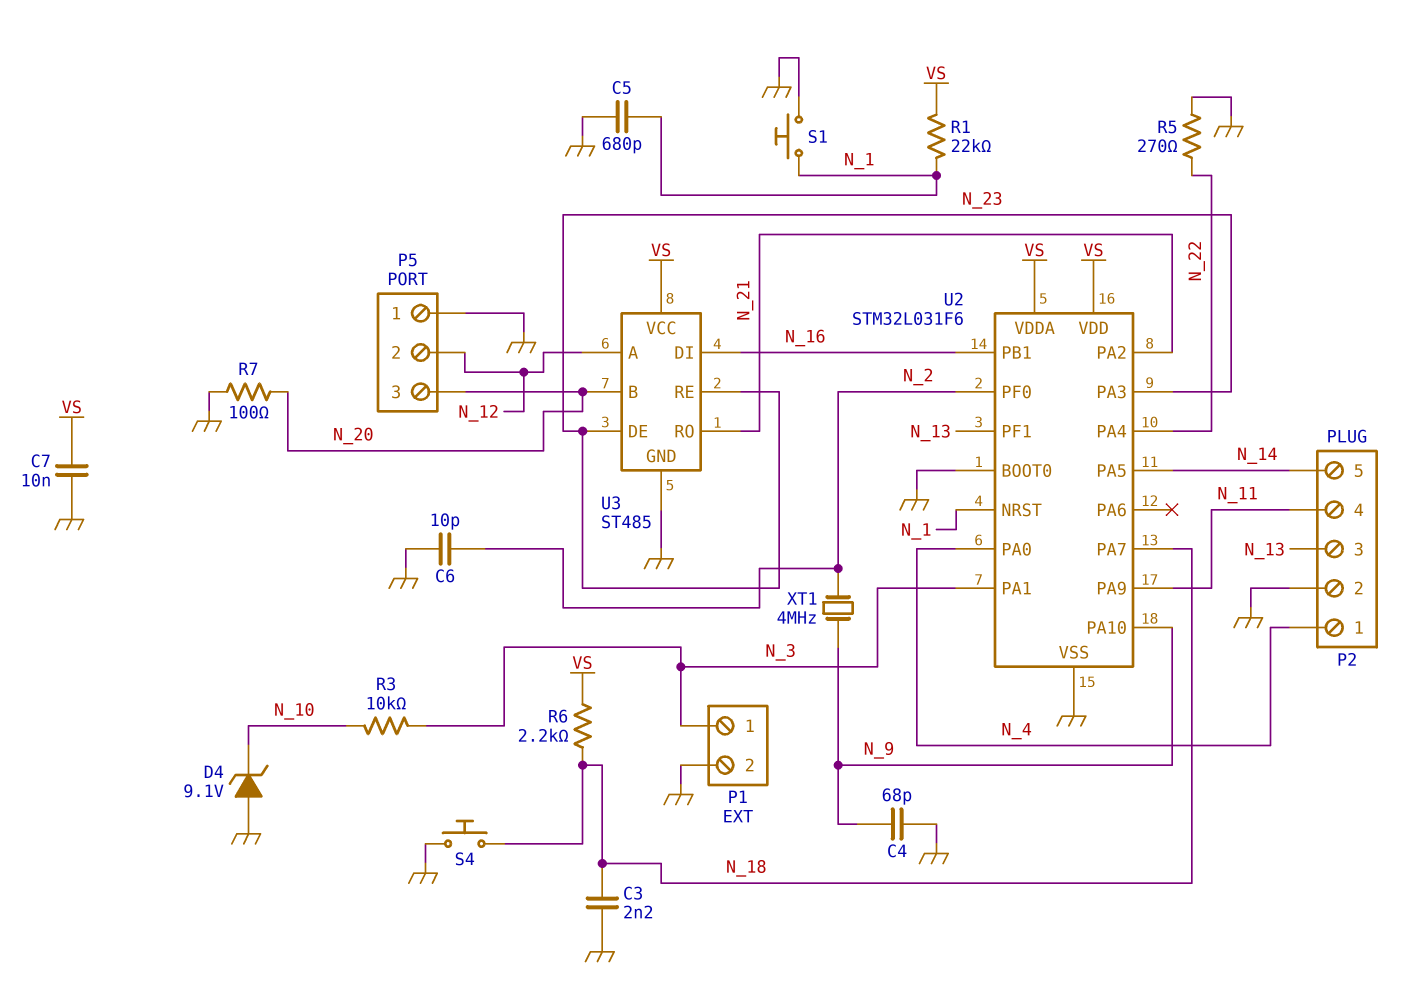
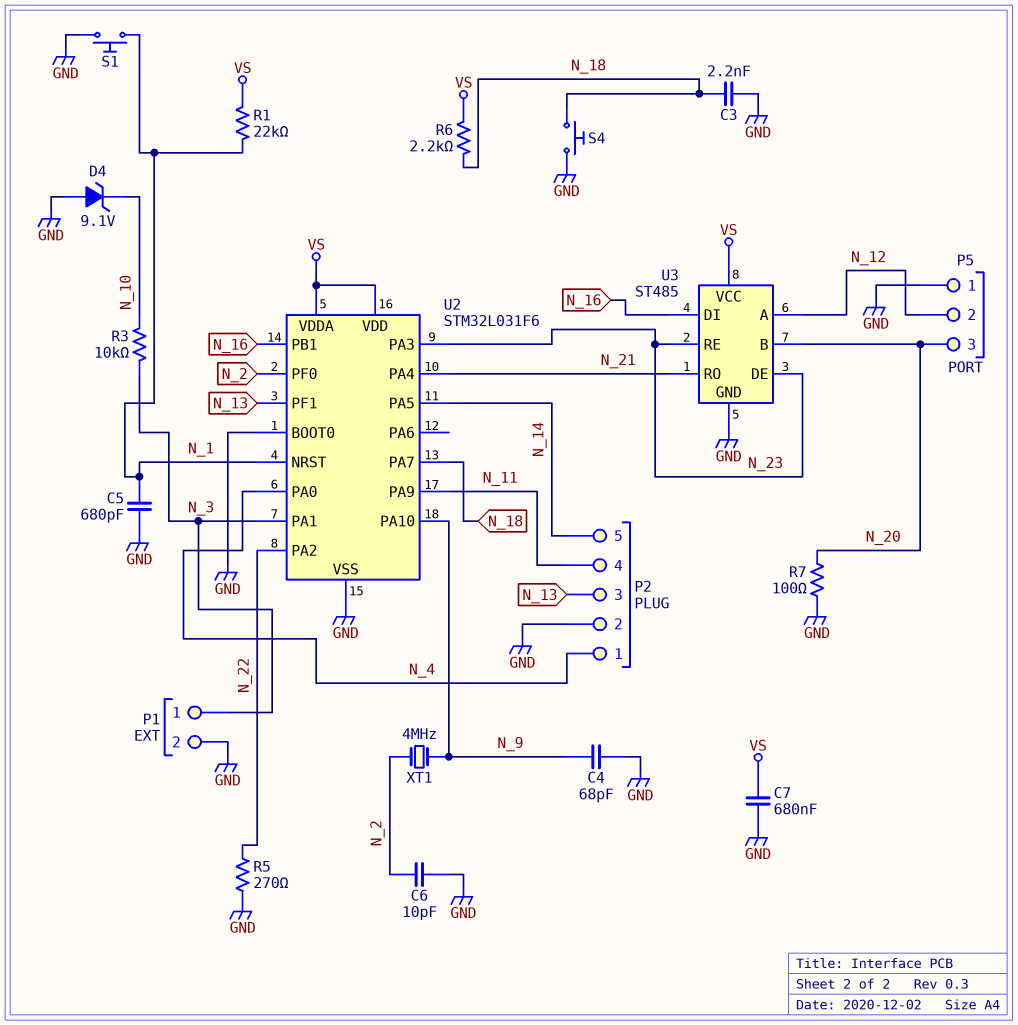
C7: 10nF (GND, VS) -> 680nF (GND, VS)
U2 pin PA2: N_21 -> N_22
U2 pin PA4: N_22 -> N_21

